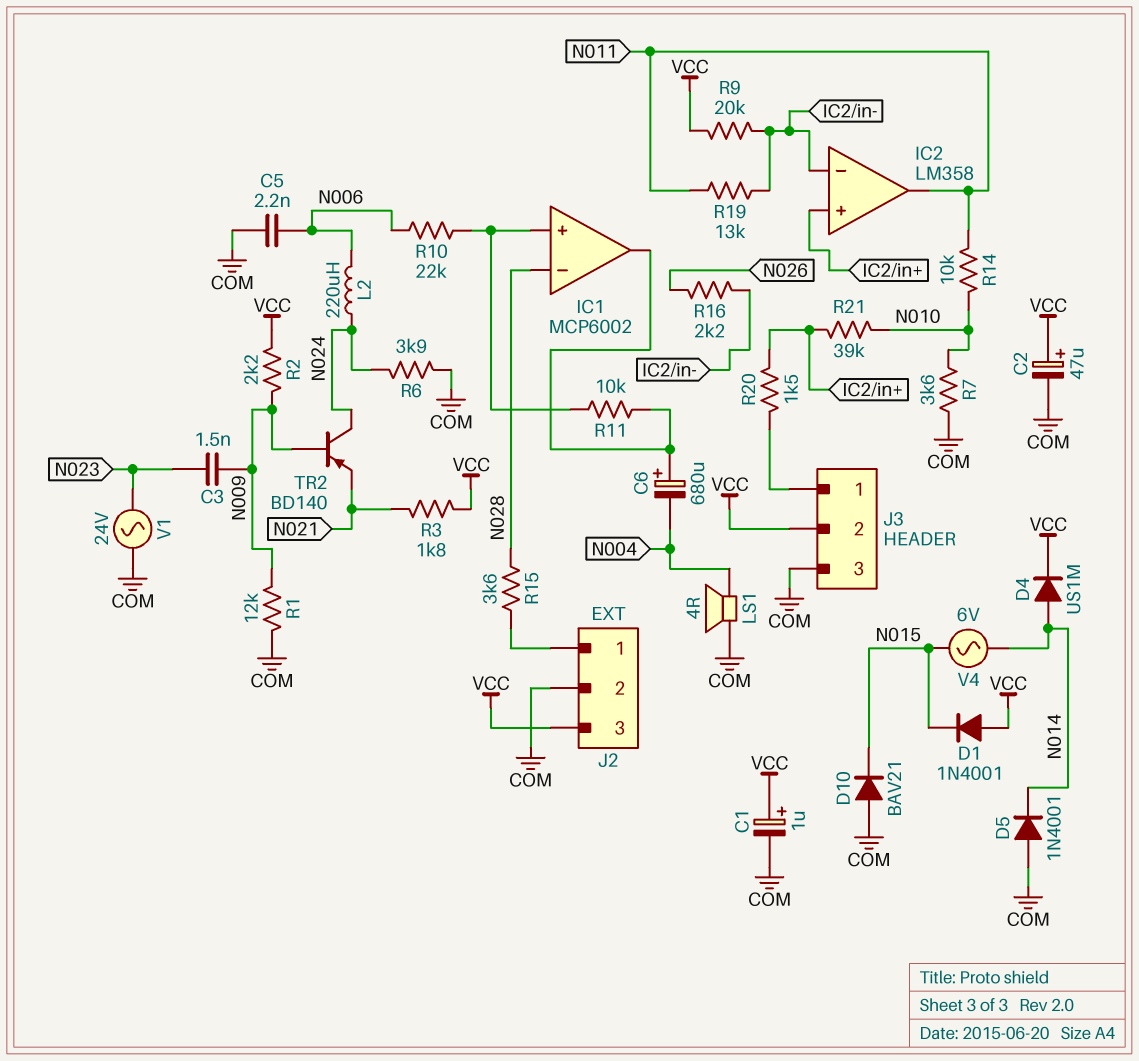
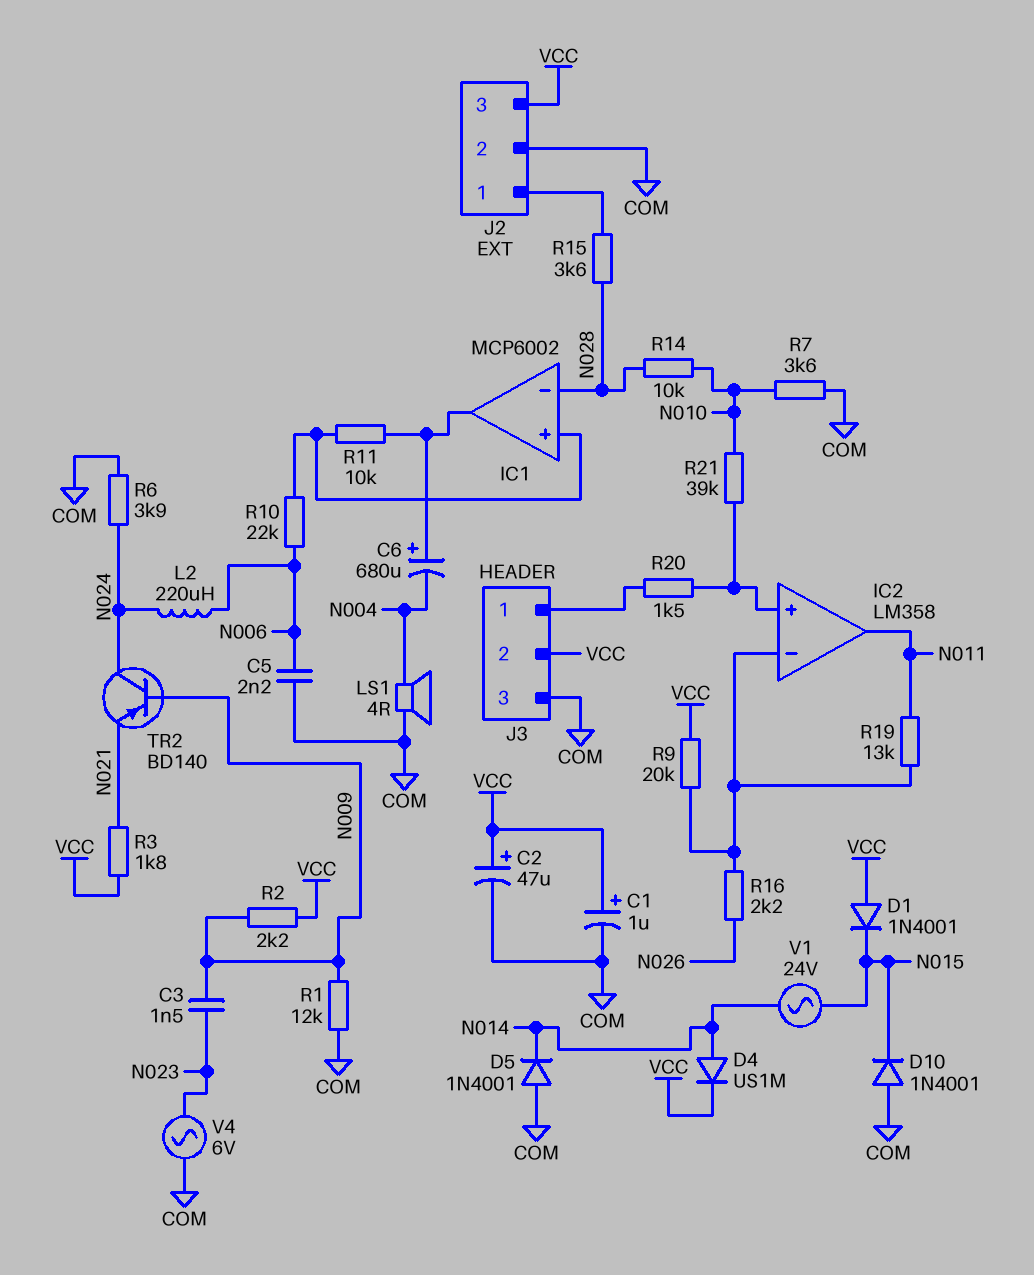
D10: diode BAV21 (A COM, K N015) -> diode 1N4001 (A COM, K N015)
R14: 10k (N010, N011) -> 10k (N010, N028)
V1: AC 24V (COM, N023) -> AC 24V (N014, N015)
V4: AC 6V (N014, N015) -> AC 6V (COM, N023)

